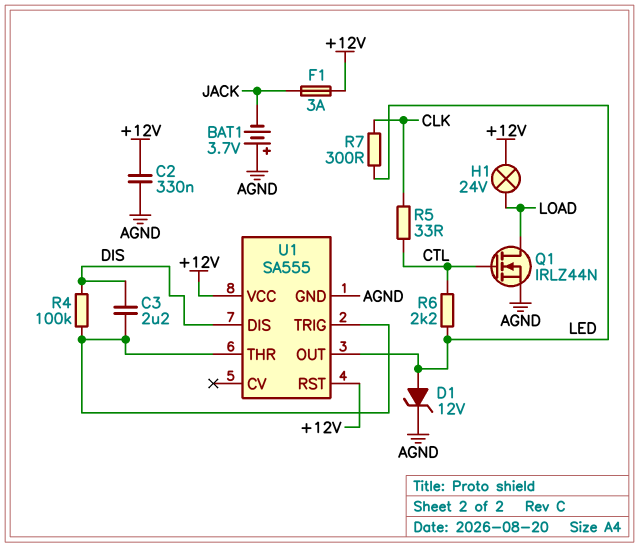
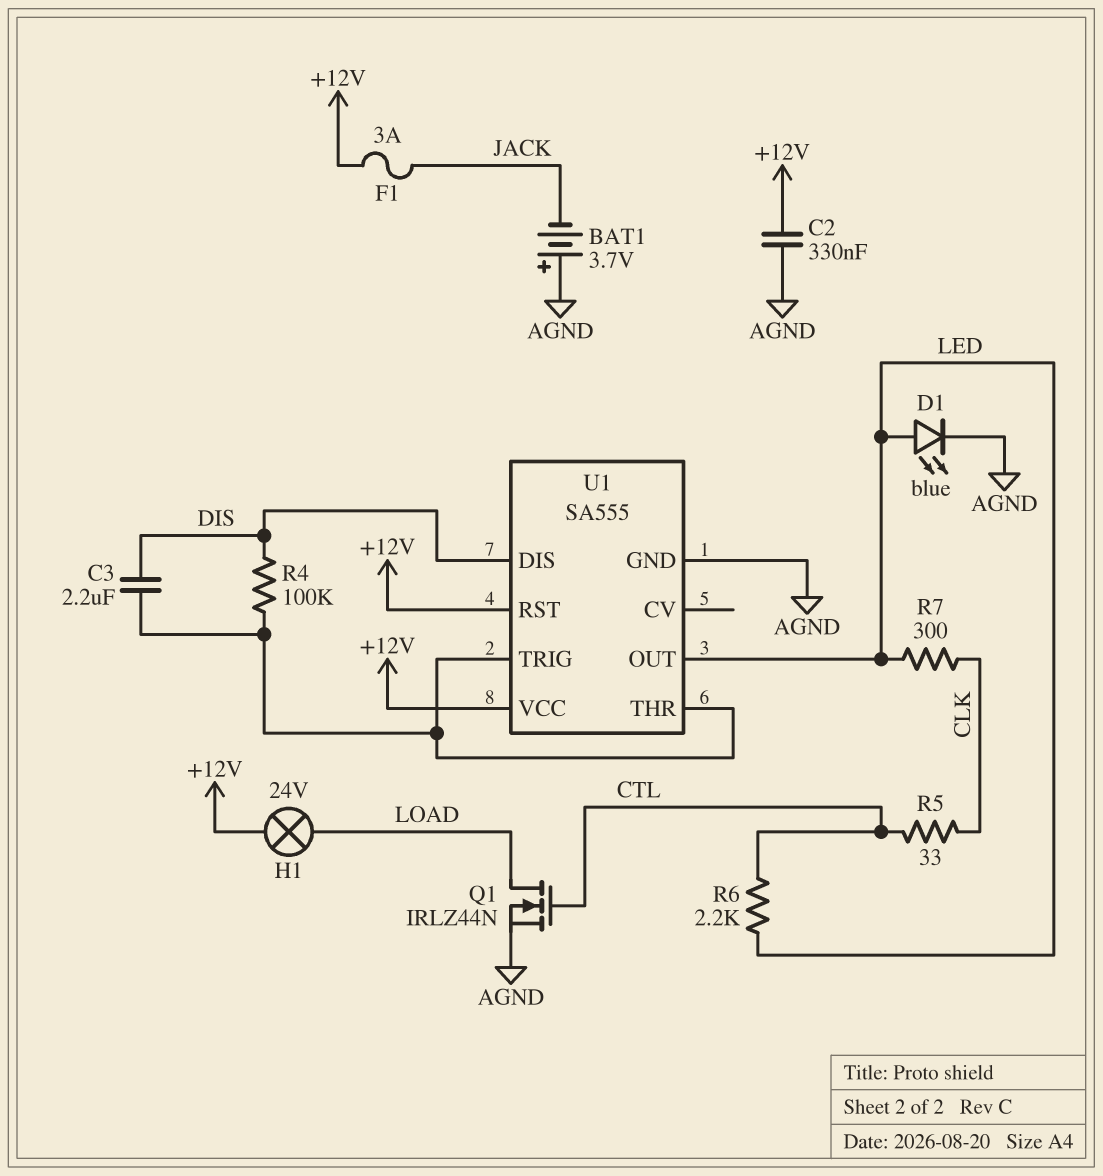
D1: zener 12V (A LED, K AGND) -> LED blue (A LED, K AGND)

